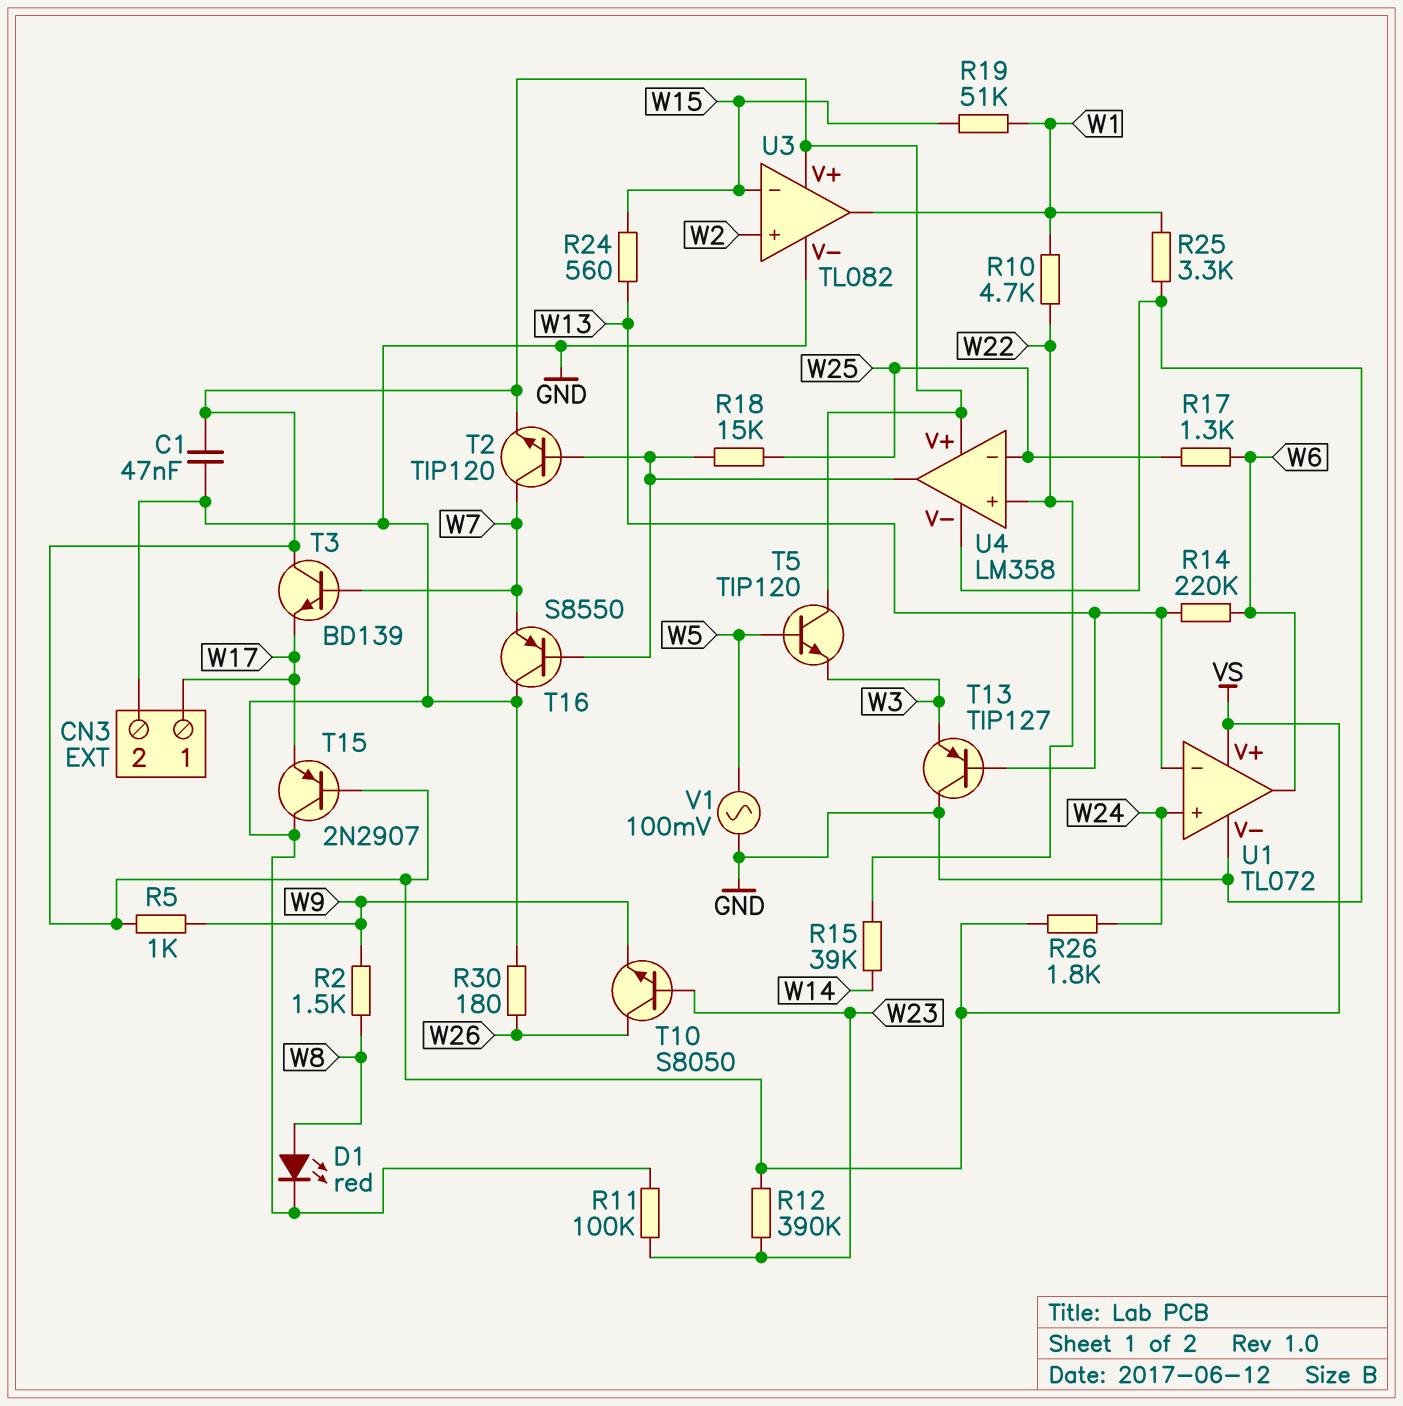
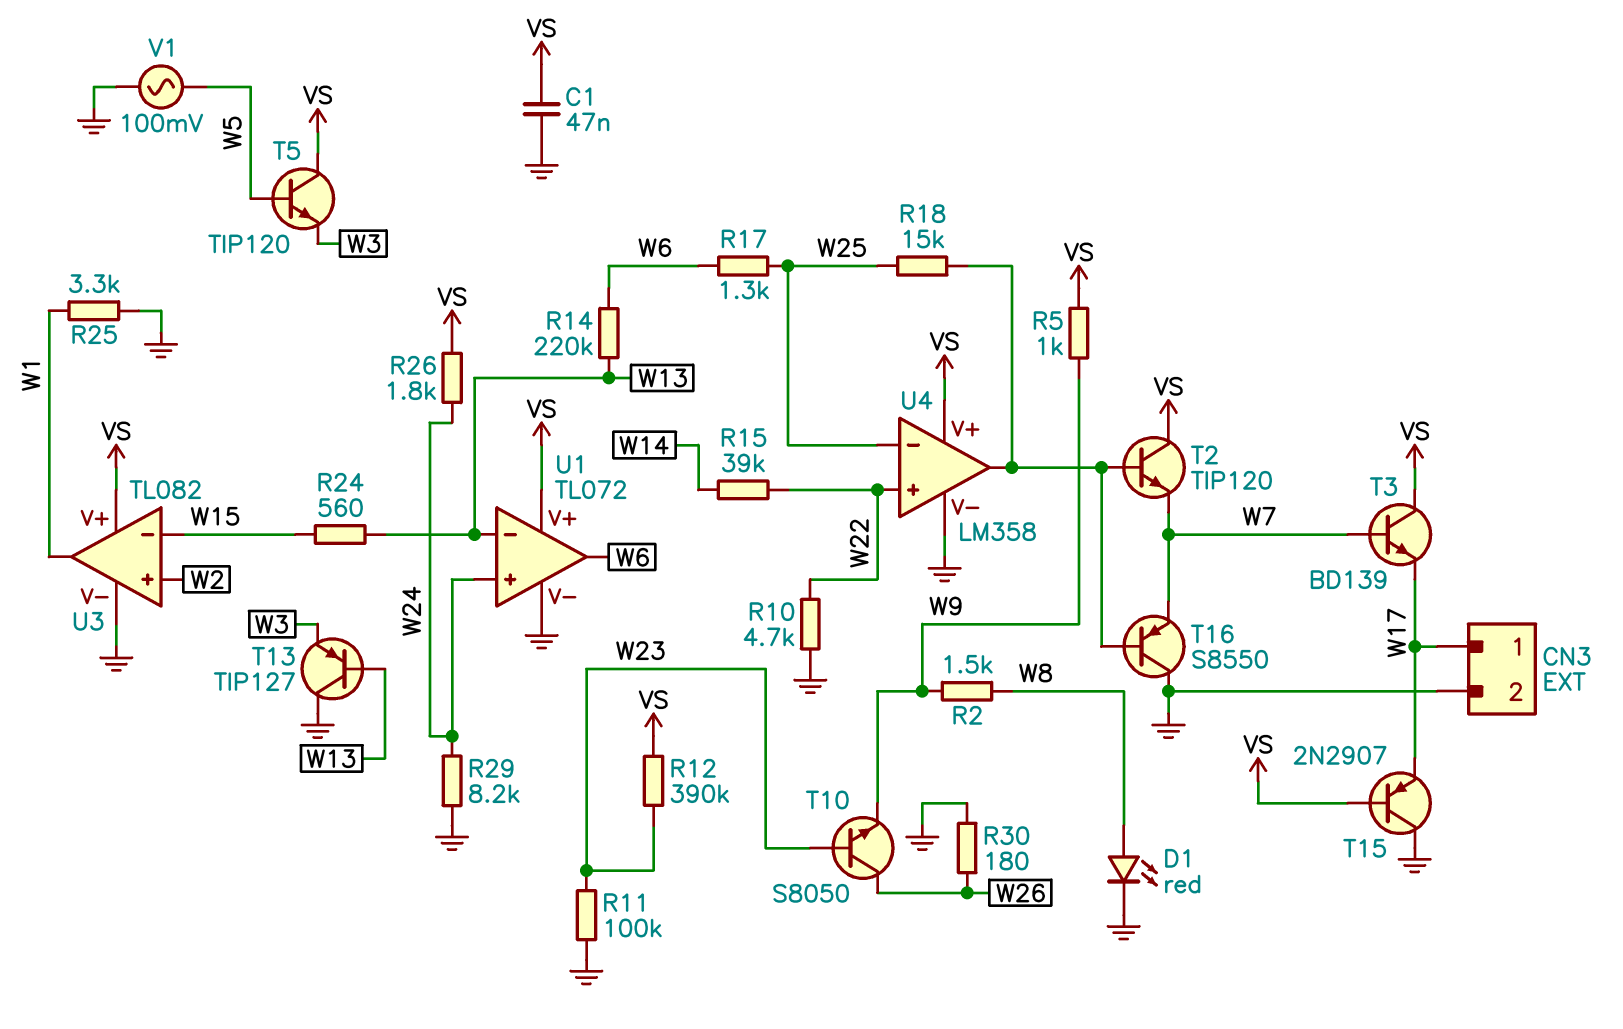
R10: 4.7k (W1, W22) -> 4.7k (GND, W22)
R19: 51k (W1, W15) -> none
R29: none -> 8.2k (GND, W24)
T2: NPN TIP120 (B U4/out, C W7, E VS) -> NPN TIP120 (B U4/out, C VS, E W7)

